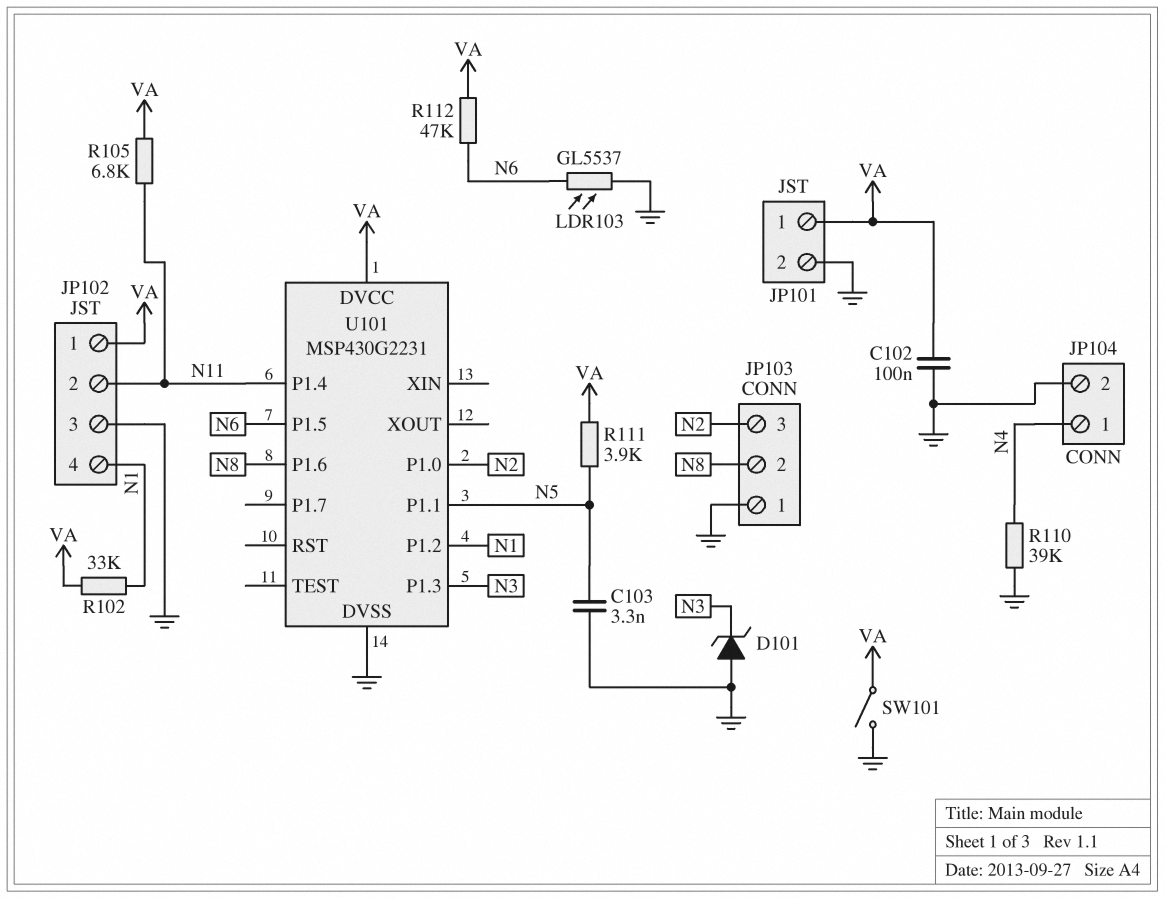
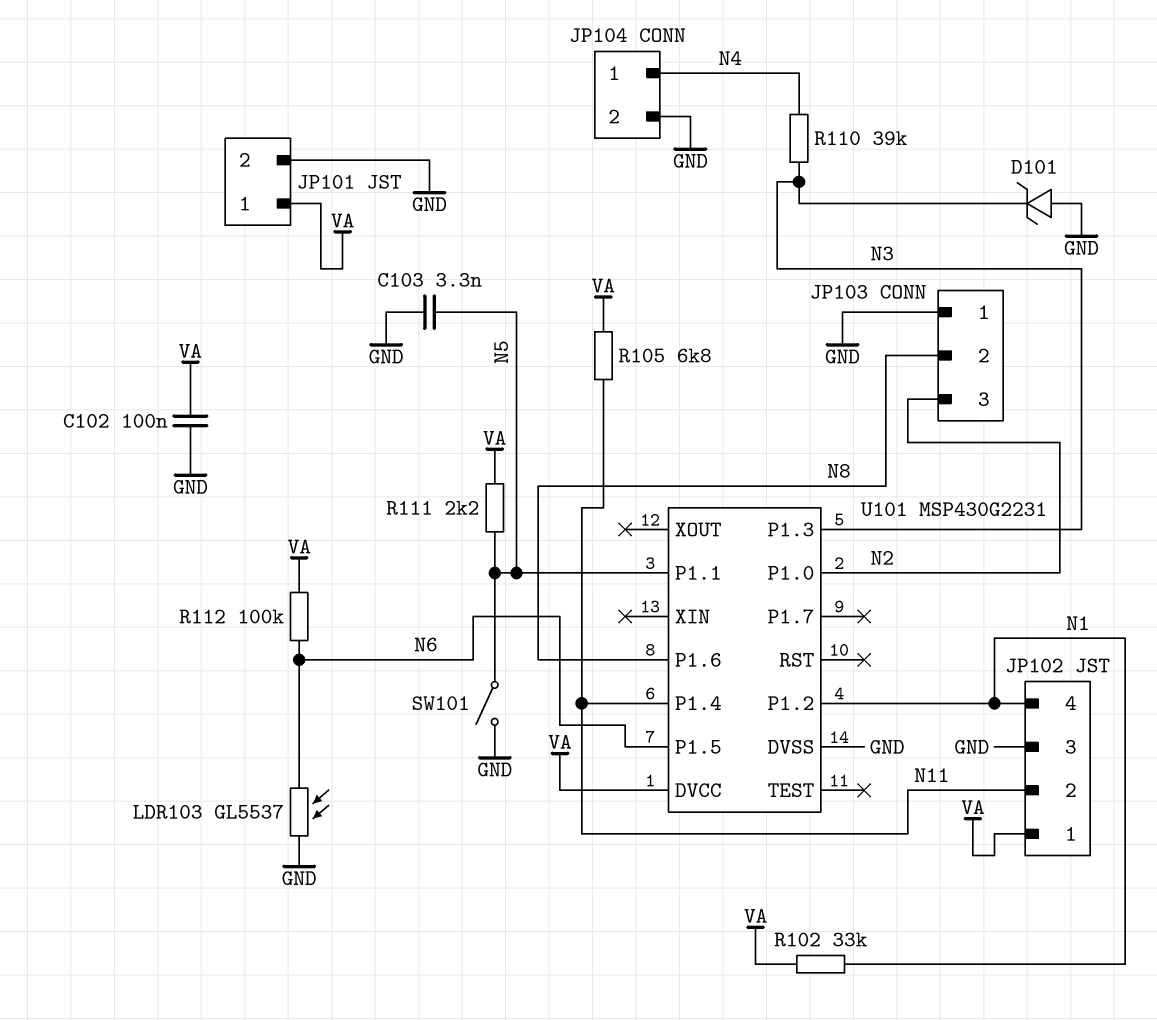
R110: 39k (GND, N4) -> 39k (N3, N4)
R111: 3.9k (N5, VA) -> 2.2k (N5, VA)
R112: 47k (N6, VA) -> 100k (N6, VA)
SW101: switch (GND, VA) -> switch (GND, N5)

